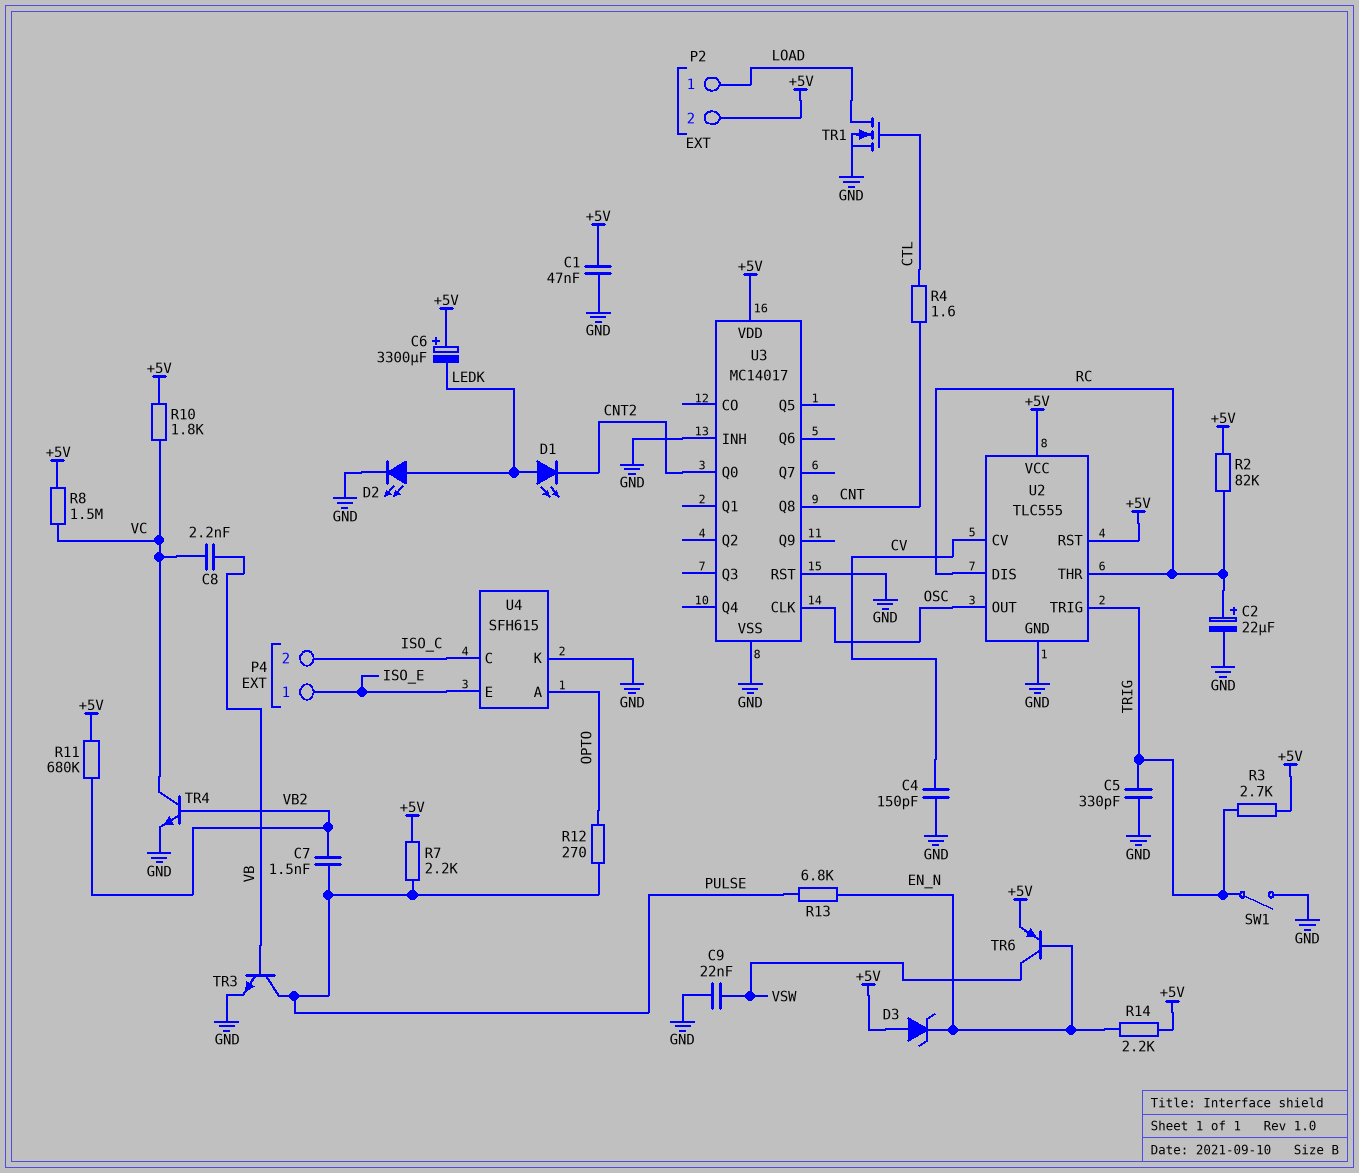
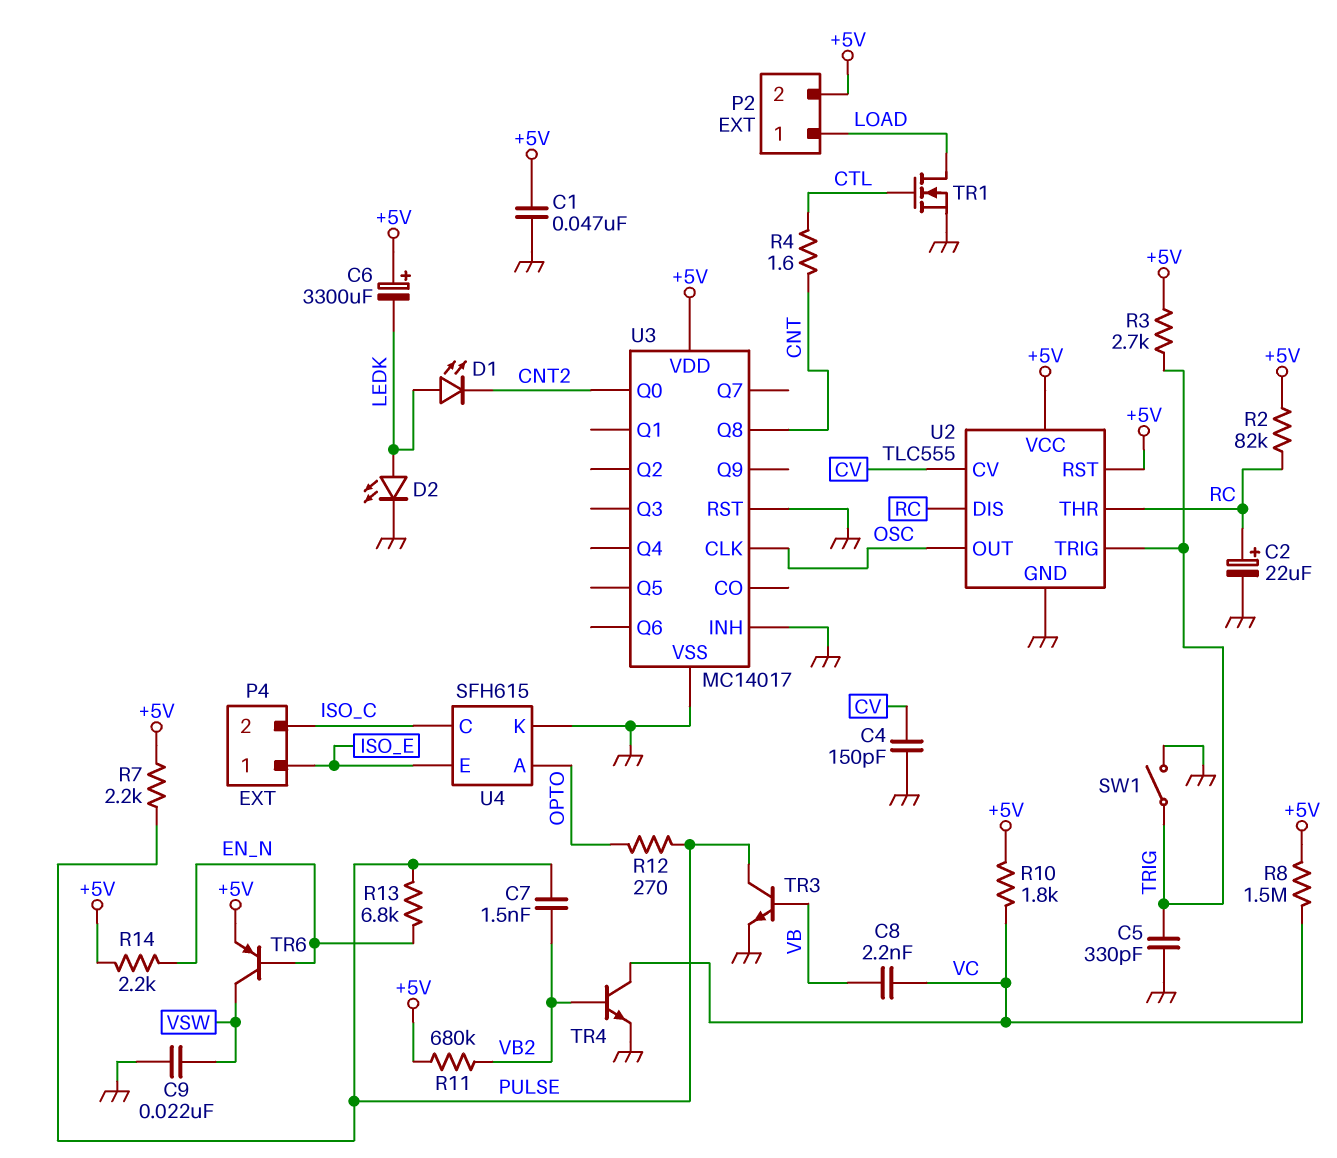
D3: zener (A +5V, K EN_N) -> none

